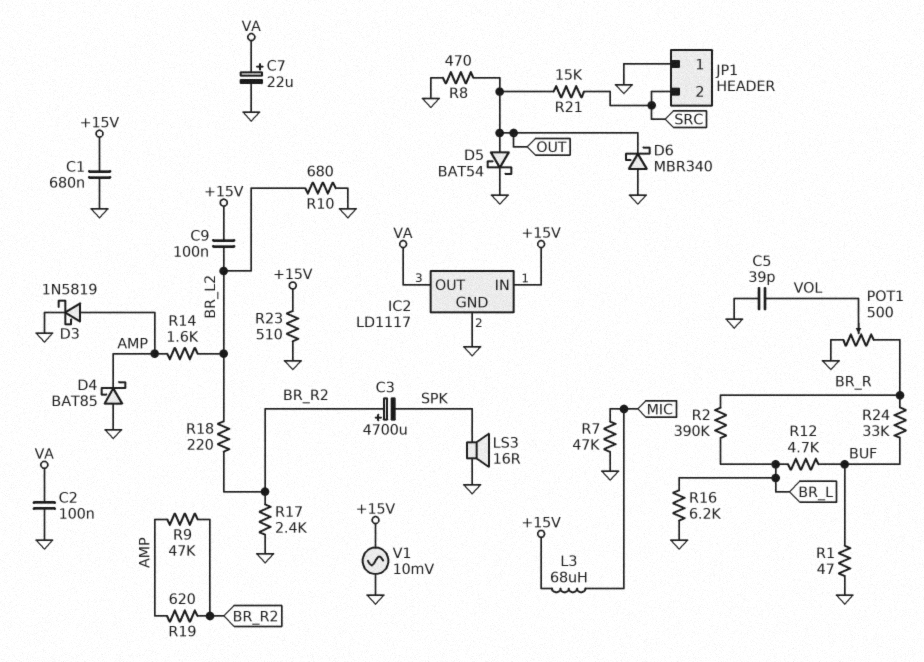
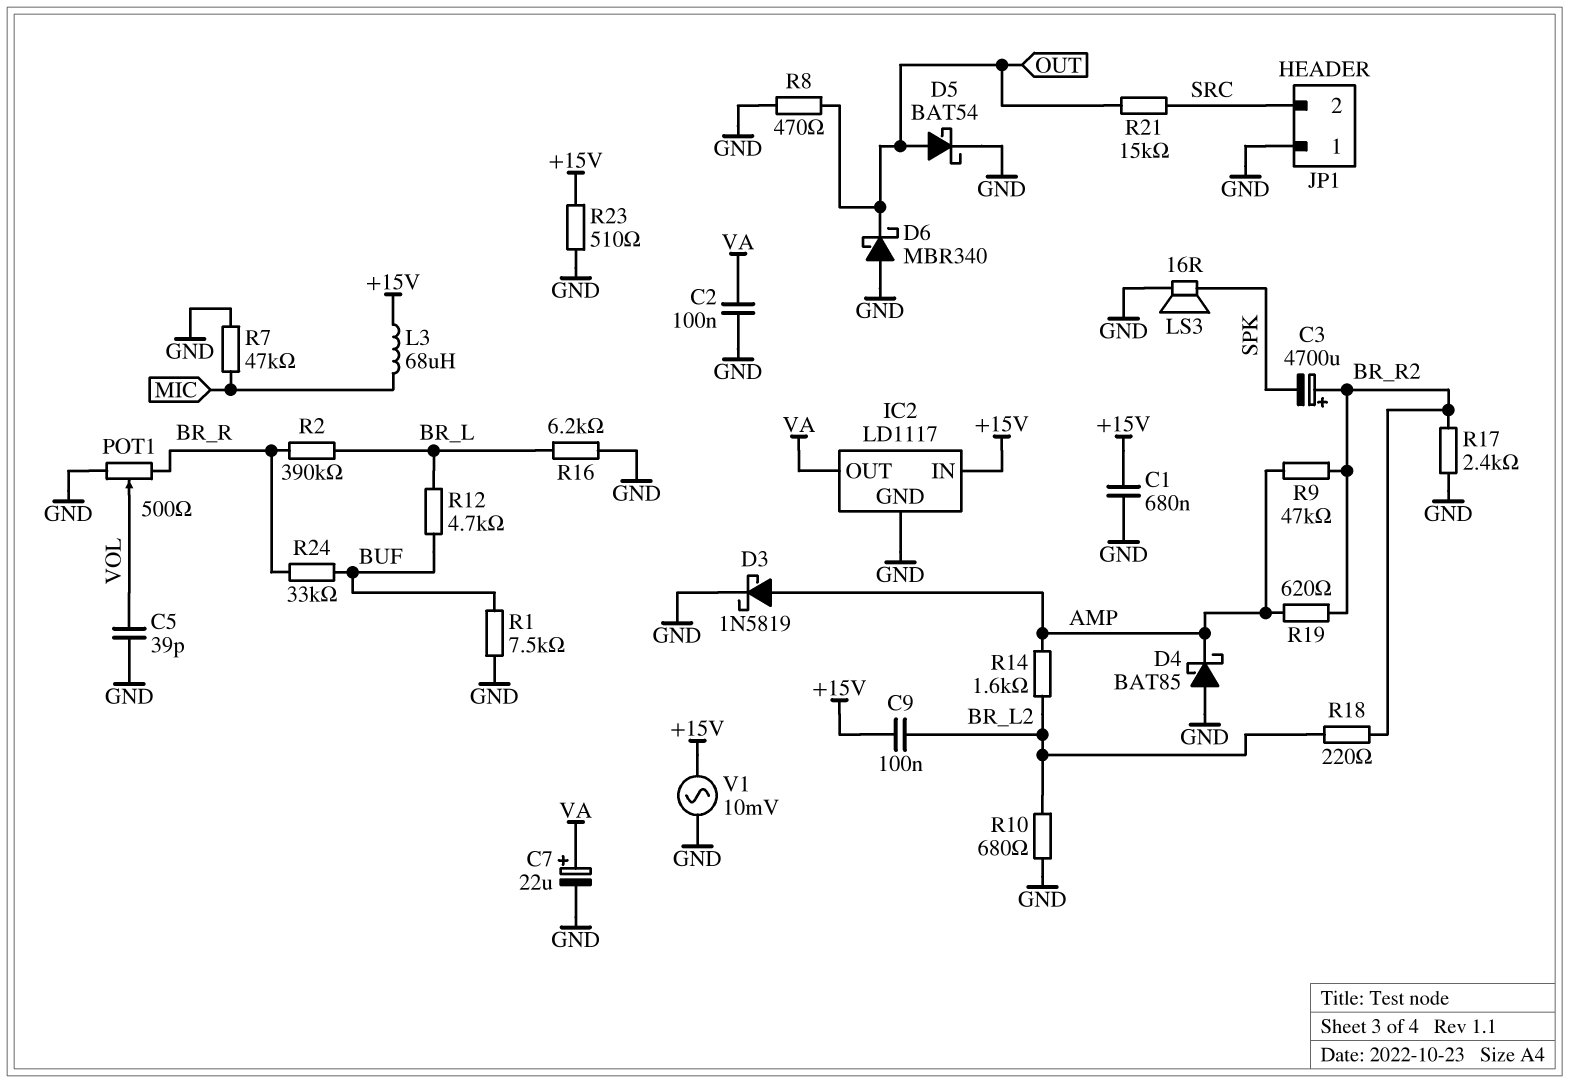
R1: 47 (BUF, GND) -> 7.5k (BUF, GND)

